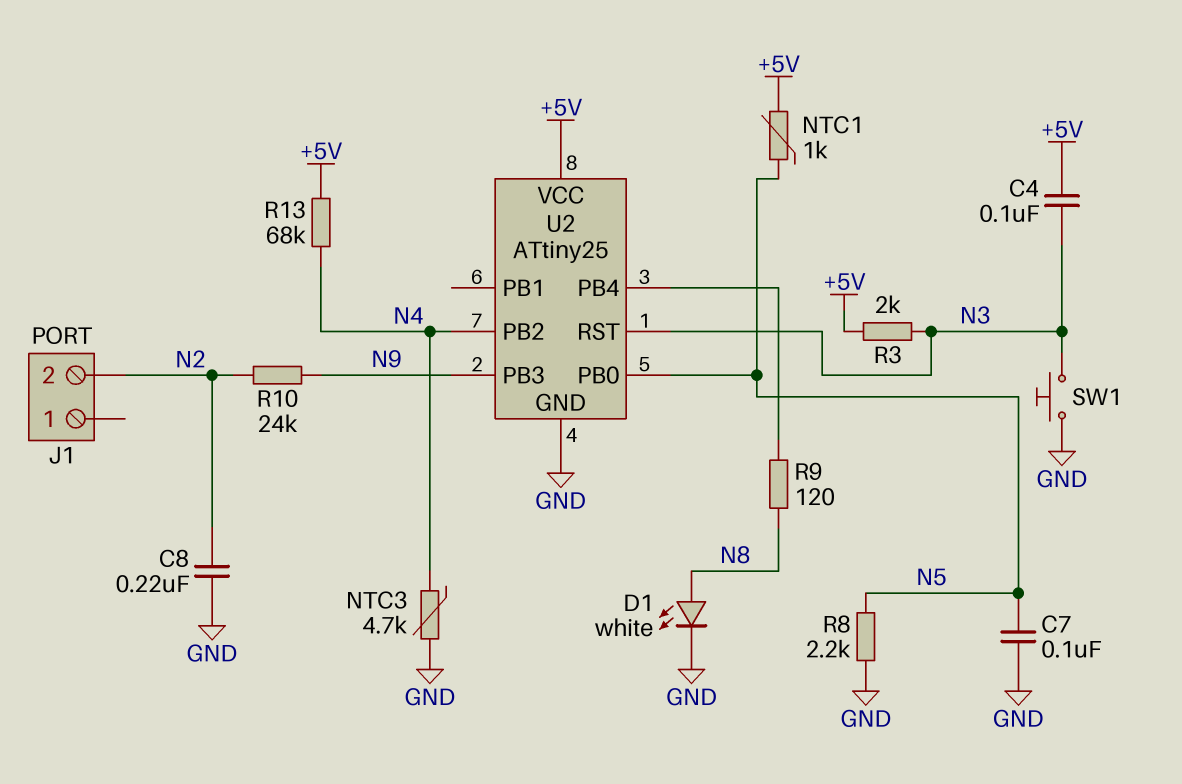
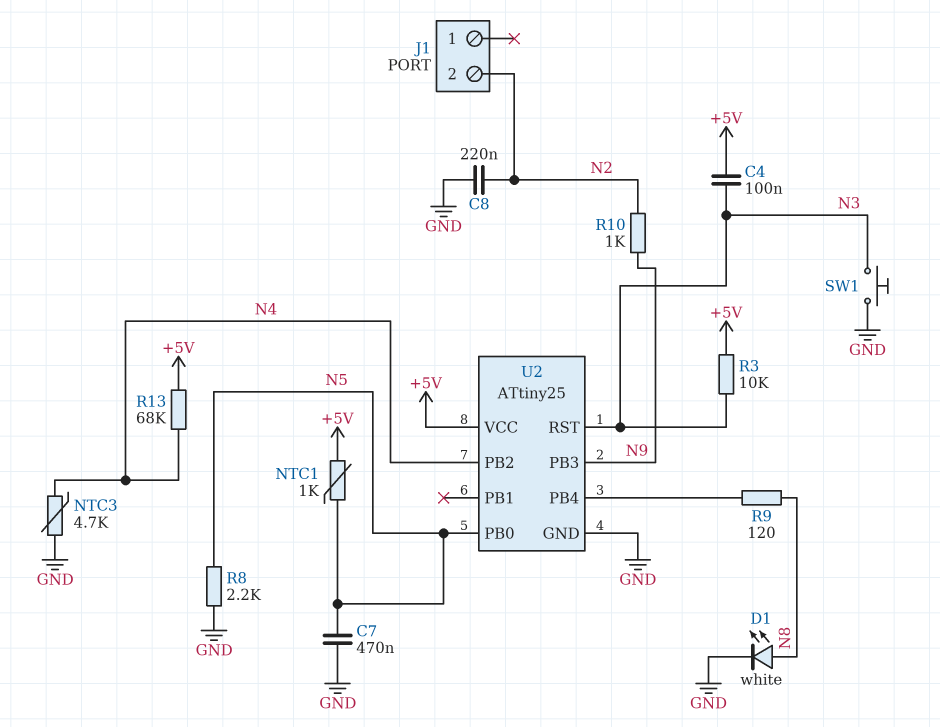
C7: 100nF (GND, N5) -> 470nF (GND, N5)
R3: 2k (+5V, N3) -> 10k (+5V, N3)
R10: 24k (N2, N9) -> 1k (N2, N9)

